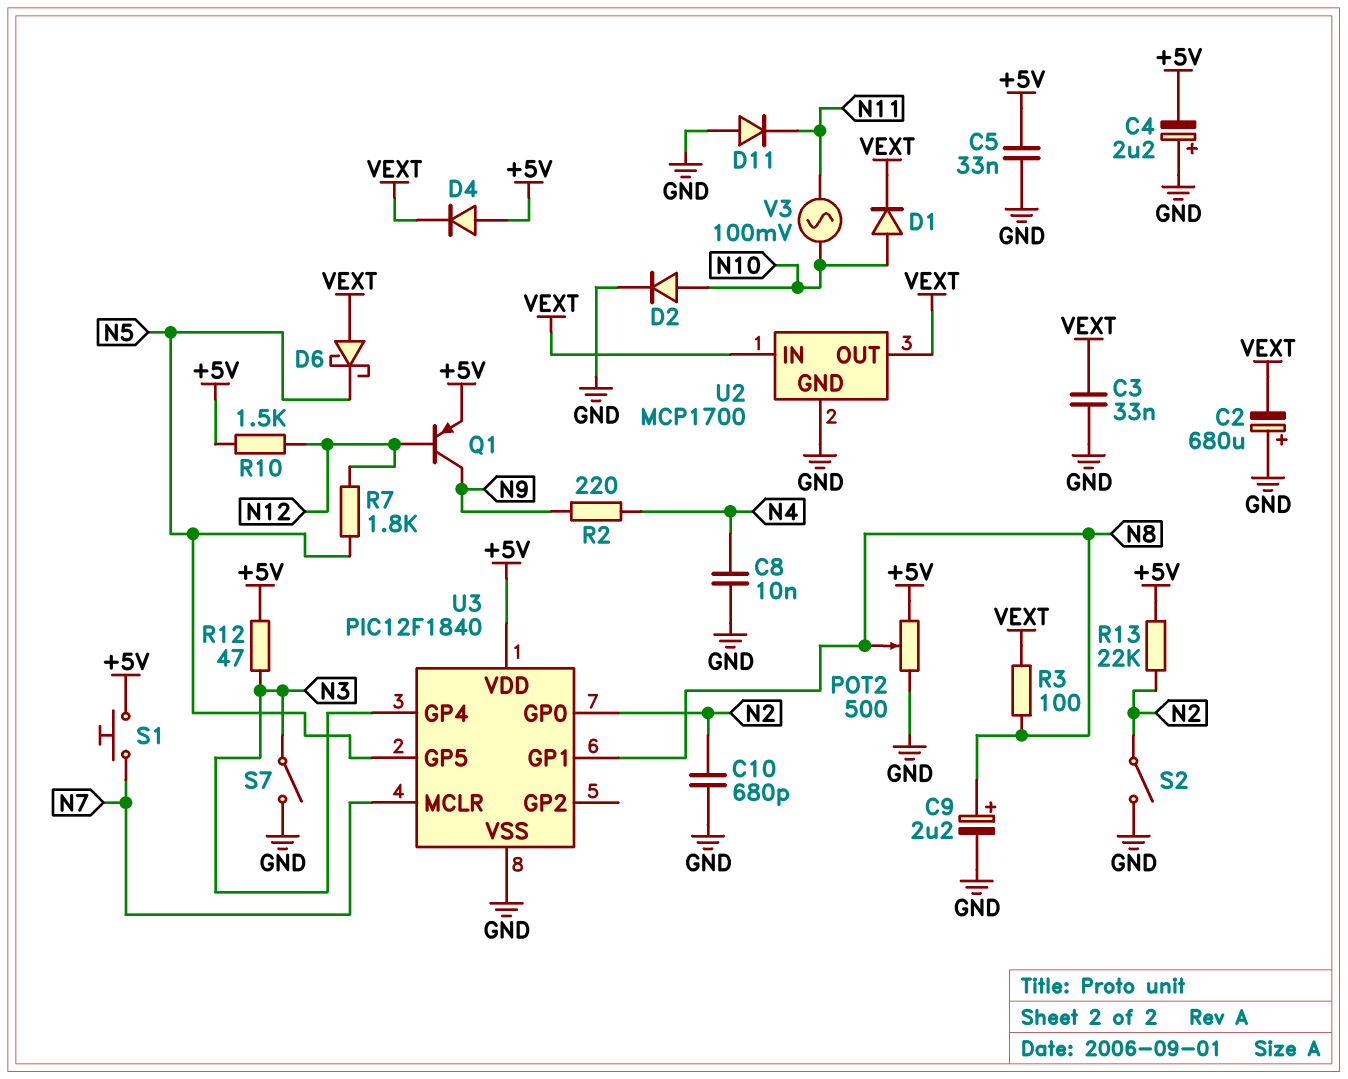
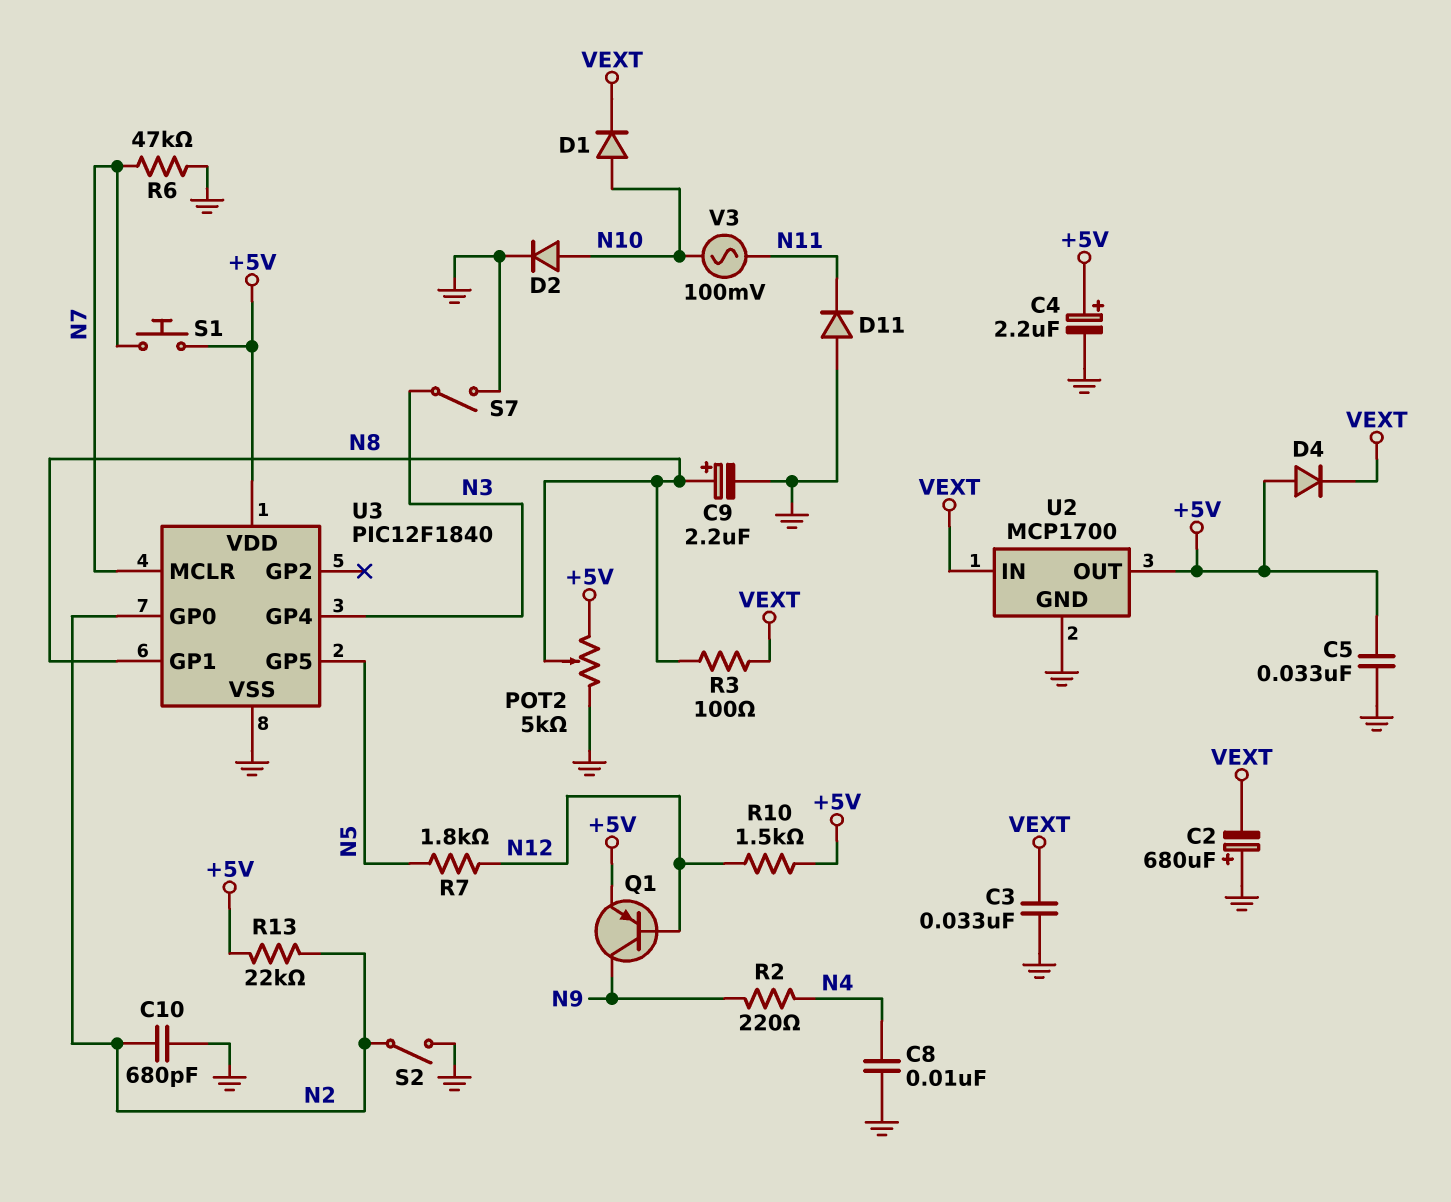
C4: 2.2uF (plus GND, minus +5V) -> 2.2uF (plus +5V, minus GND)
D6: schottky (A VEXT, K N5) -> none
POT2: 500 (+5V, GND, wiper N8) -> 5k (+5V, GND, wiper N8)
R6: none -> 47k (GND, N7)
R12: 47 (+5V, N3) -> none
U2 pin OUT: VEXT -> +5V

